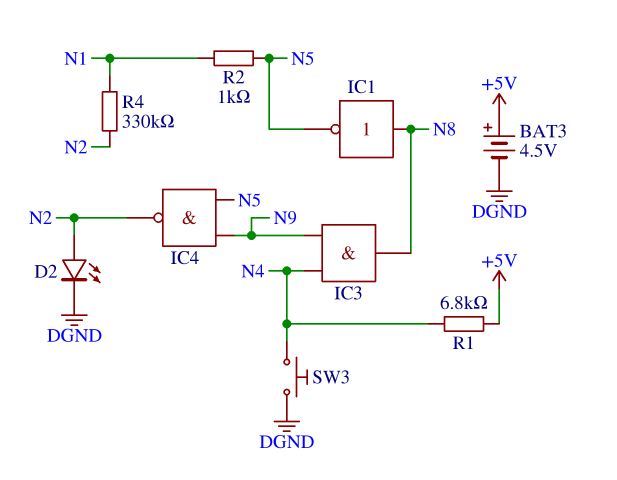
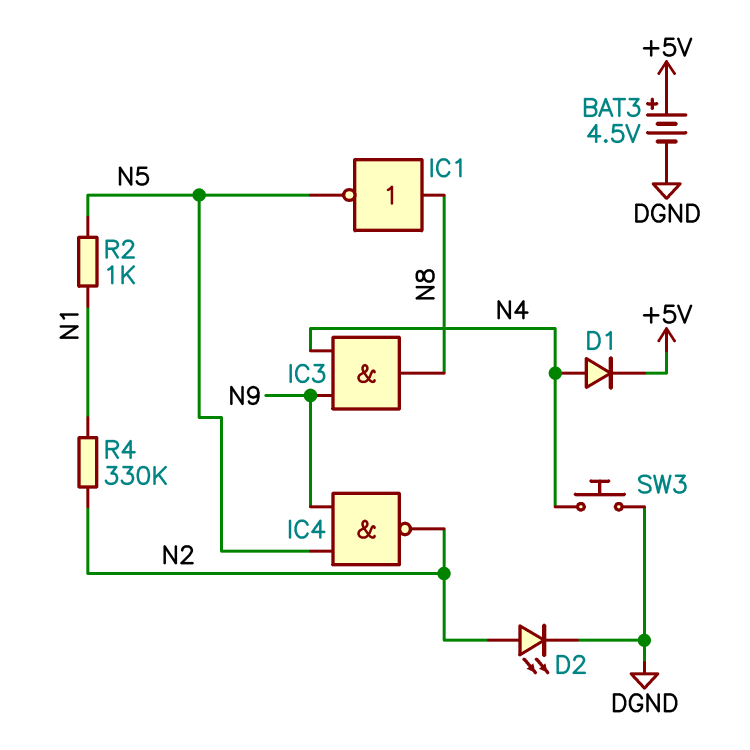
D1: none -> diode (A N4, K +5V)
R1: 6.8k (+5V, N4) -> none

